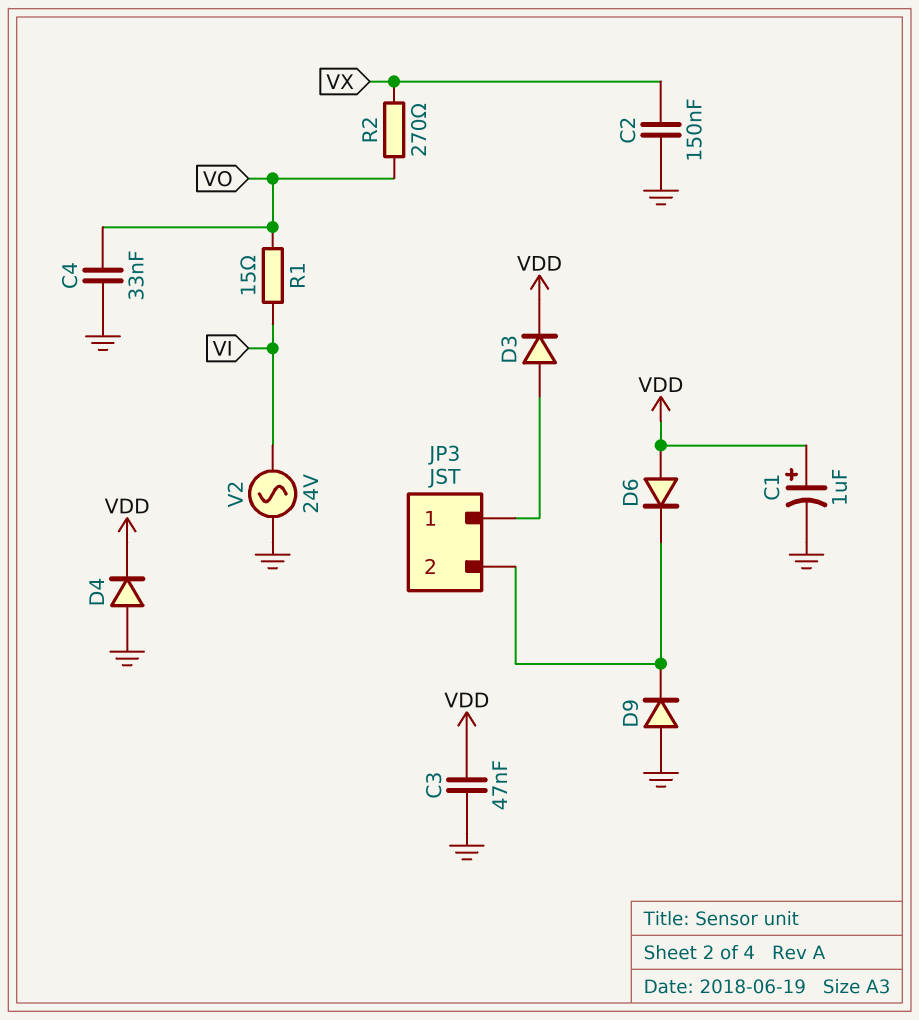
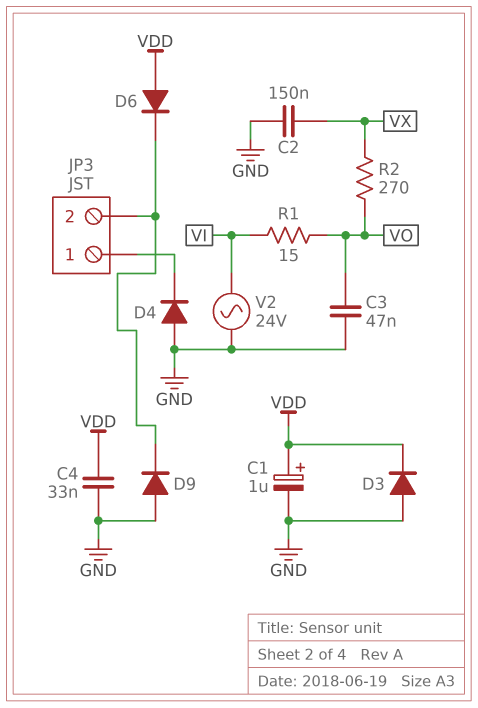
C3: 47nF (GND, VDD) -> 47nF (GND, VO)
C4: 33nF (GND, VO) -> 33nF (GND, VDD)
D3: diode (A JP3/1, K VDD) -> diode (A GND, K VDD)
D4: diode (A GND, K VDD) -> diode (A GND, K JP3/1)

